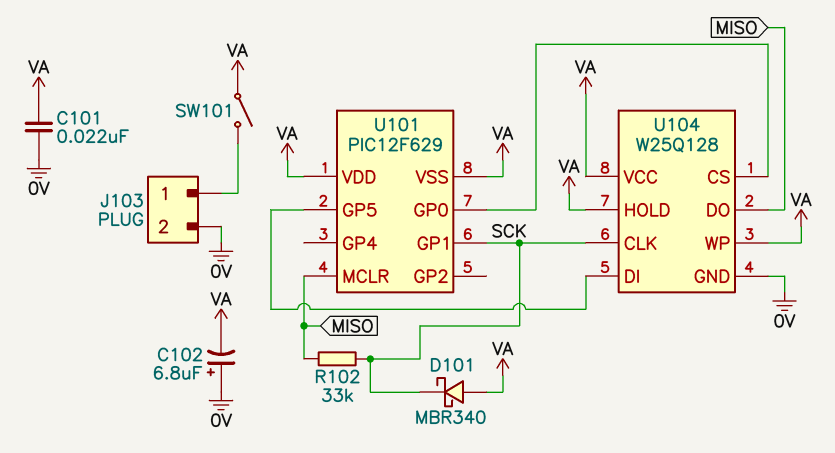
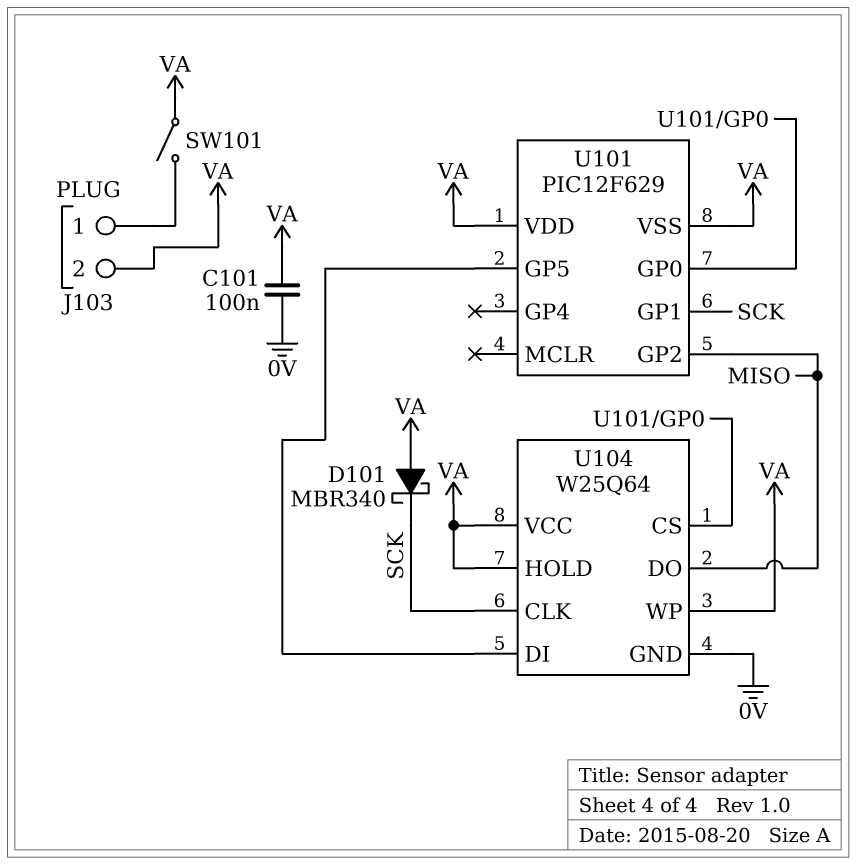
C101: 22nF (0V, VA) -> 100nF (0V, VA)
C102: 6.8uF (plus 0V, minus VA) -> none
J103 pin 2: 0V -> VA
R102: 33k (MISO, SCK) -> none
U101 pin GP2: none -> MISO
U101 pin MCLR: MISO -> none
U104: W25Q128 -> W25Q64

